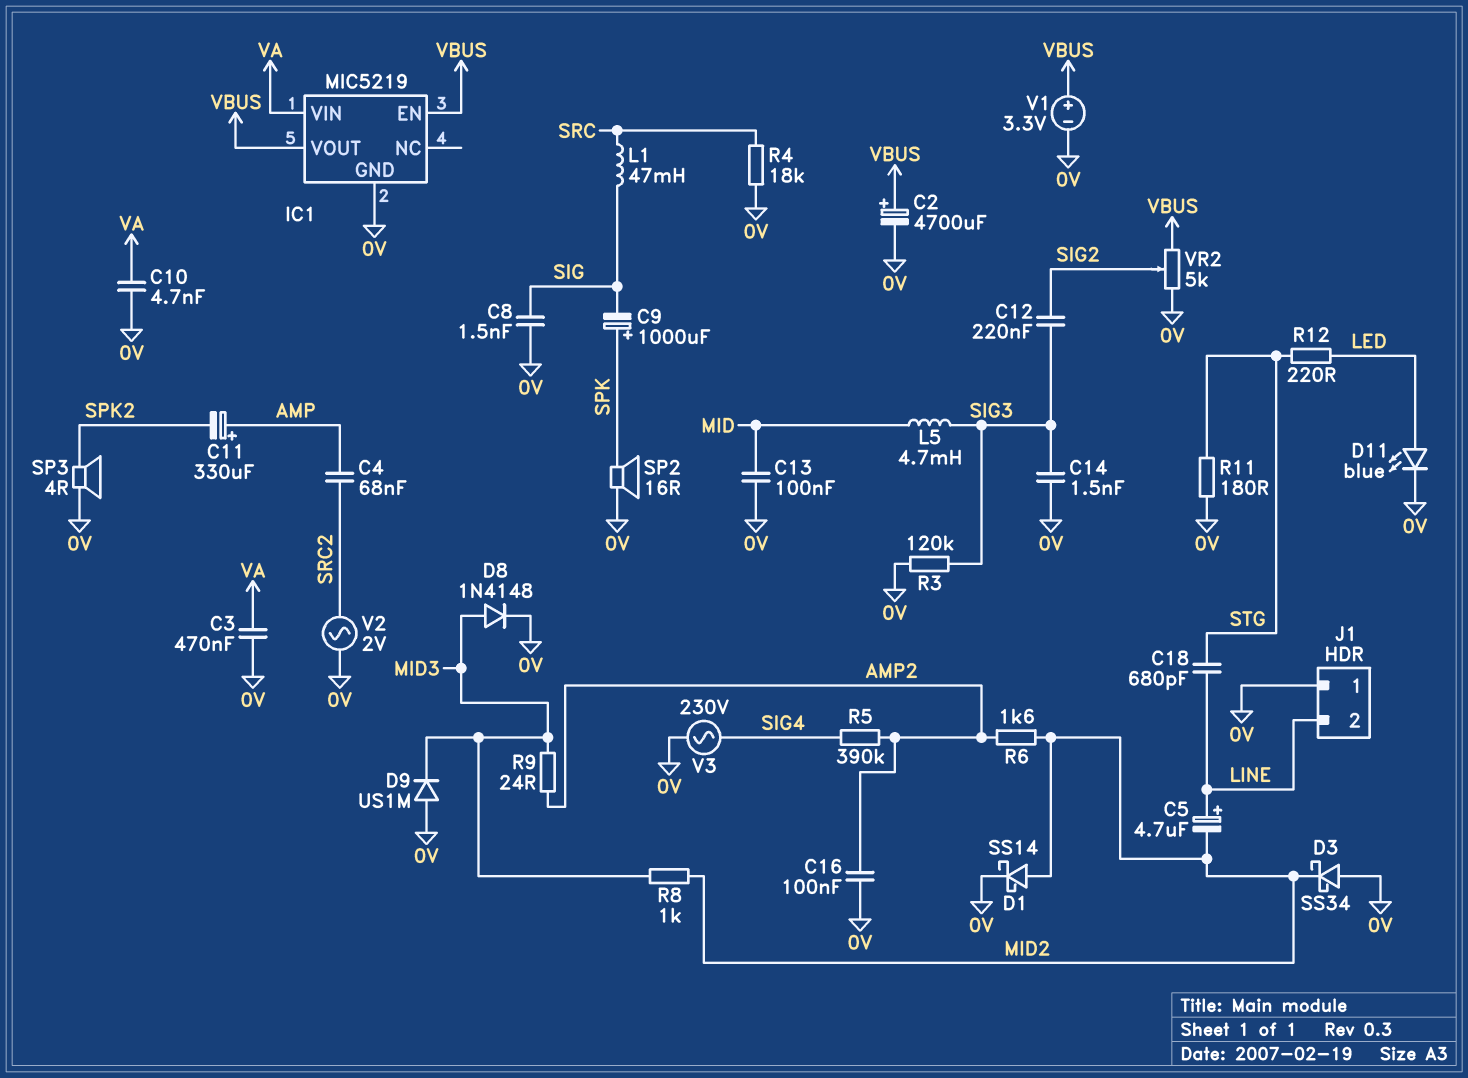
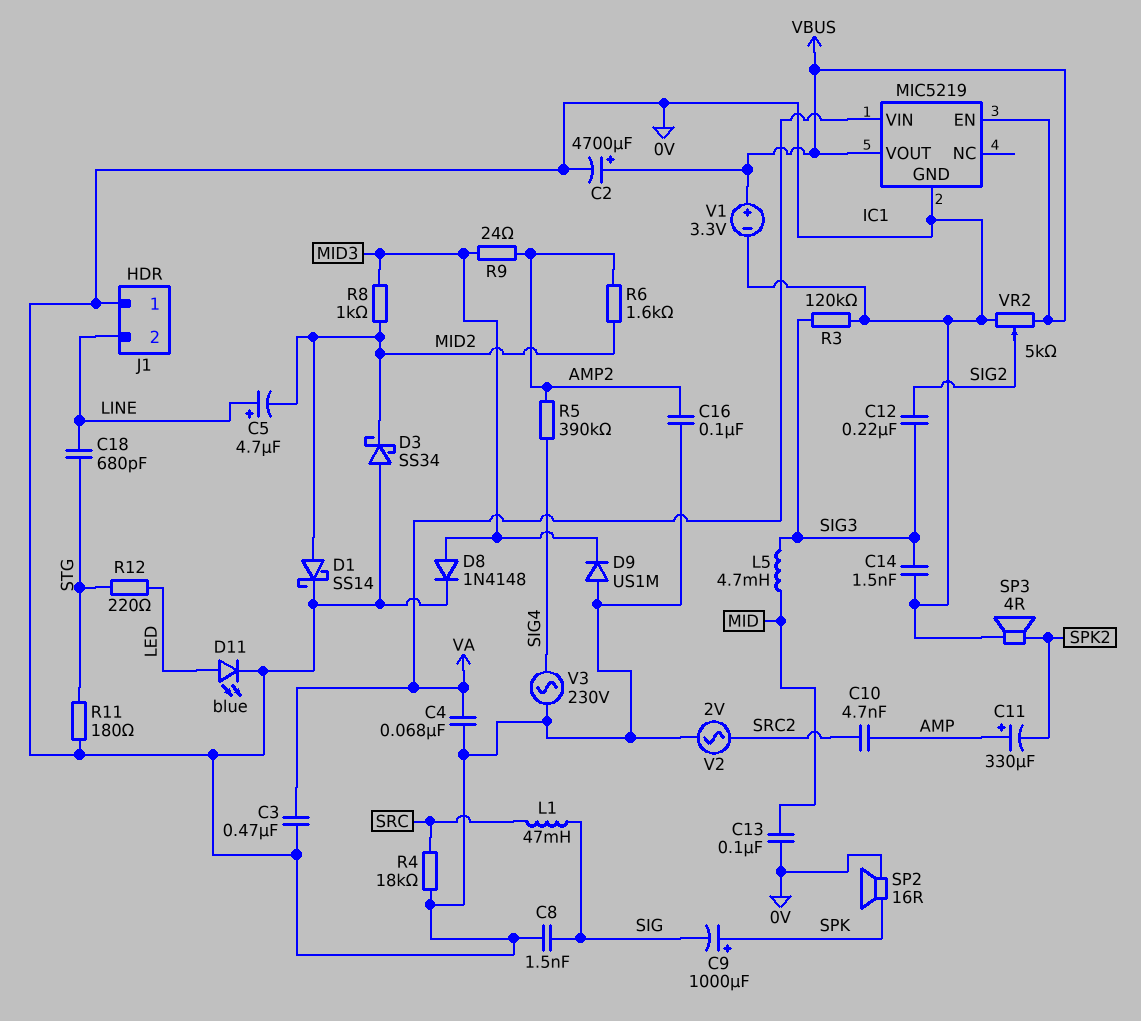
C4: 68nF (AMP, SRC2) -> 68nF (0V, VA)
C10: 4.7nF (0V, VA) -> 4.7nF (AMP, SRC2)

